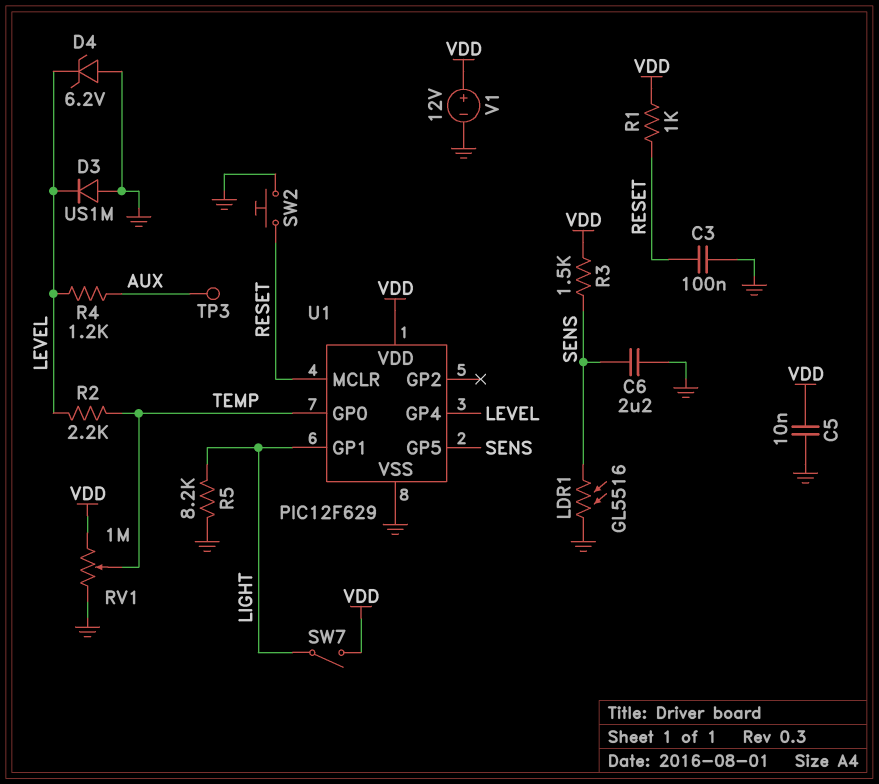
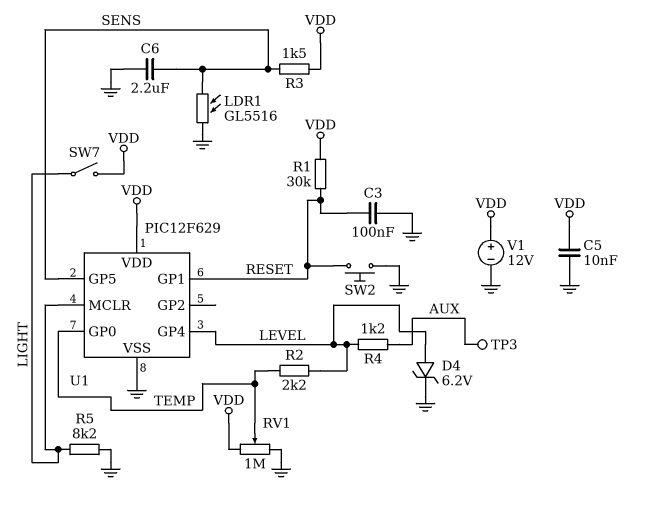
D3: diode US1M (A GND, K LEVEL) -> none
D4: zener 6.2V (A GND, K LEVEL) -> zener 6.2V (A LEVEL, K GND)
R1: 1k (RESET, VDD) -> 30k (RESET, VDD)
U1 pin GP1: LIGHT -> RESET
U1 pin MCLR: RESET -> LIGHT

